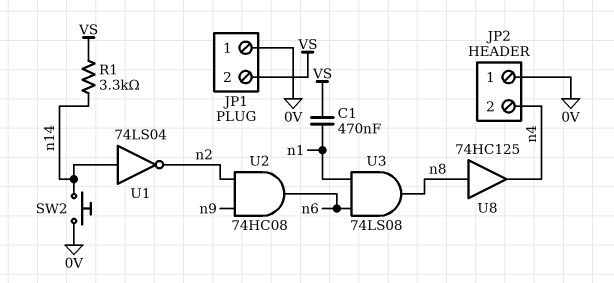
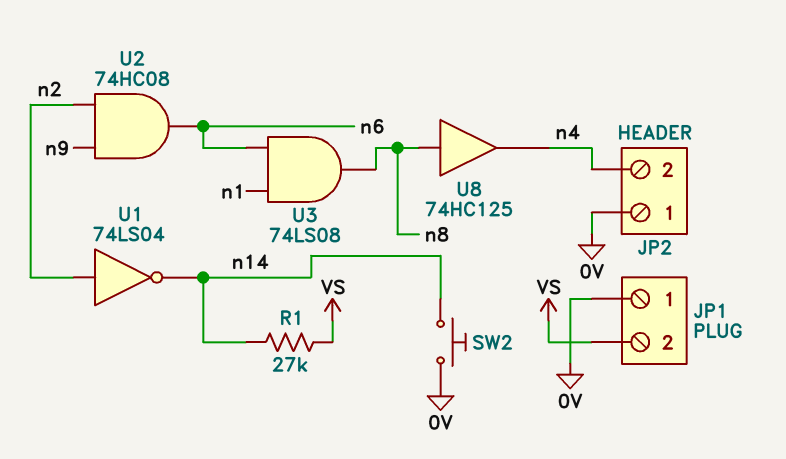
C1: 470nF (VS, n1) -> none
R1: 3.3k (VS, n14) -> 27k (VS, n14)
U1: NOT 74LS04 (in n14, out n2) -> NOT 74LS04 (in n2, out n14)

